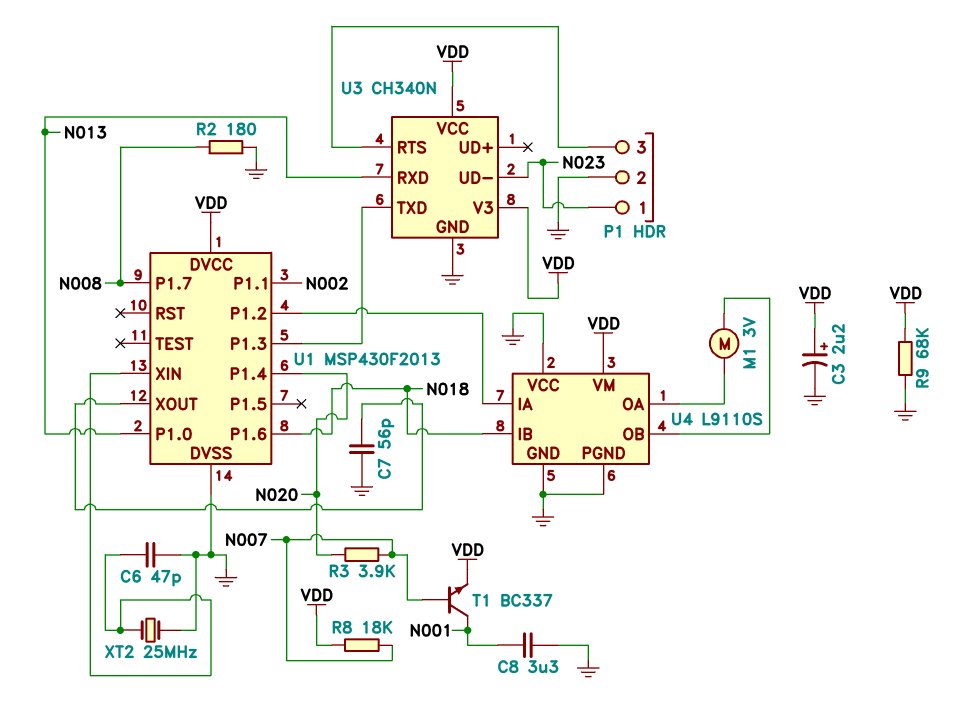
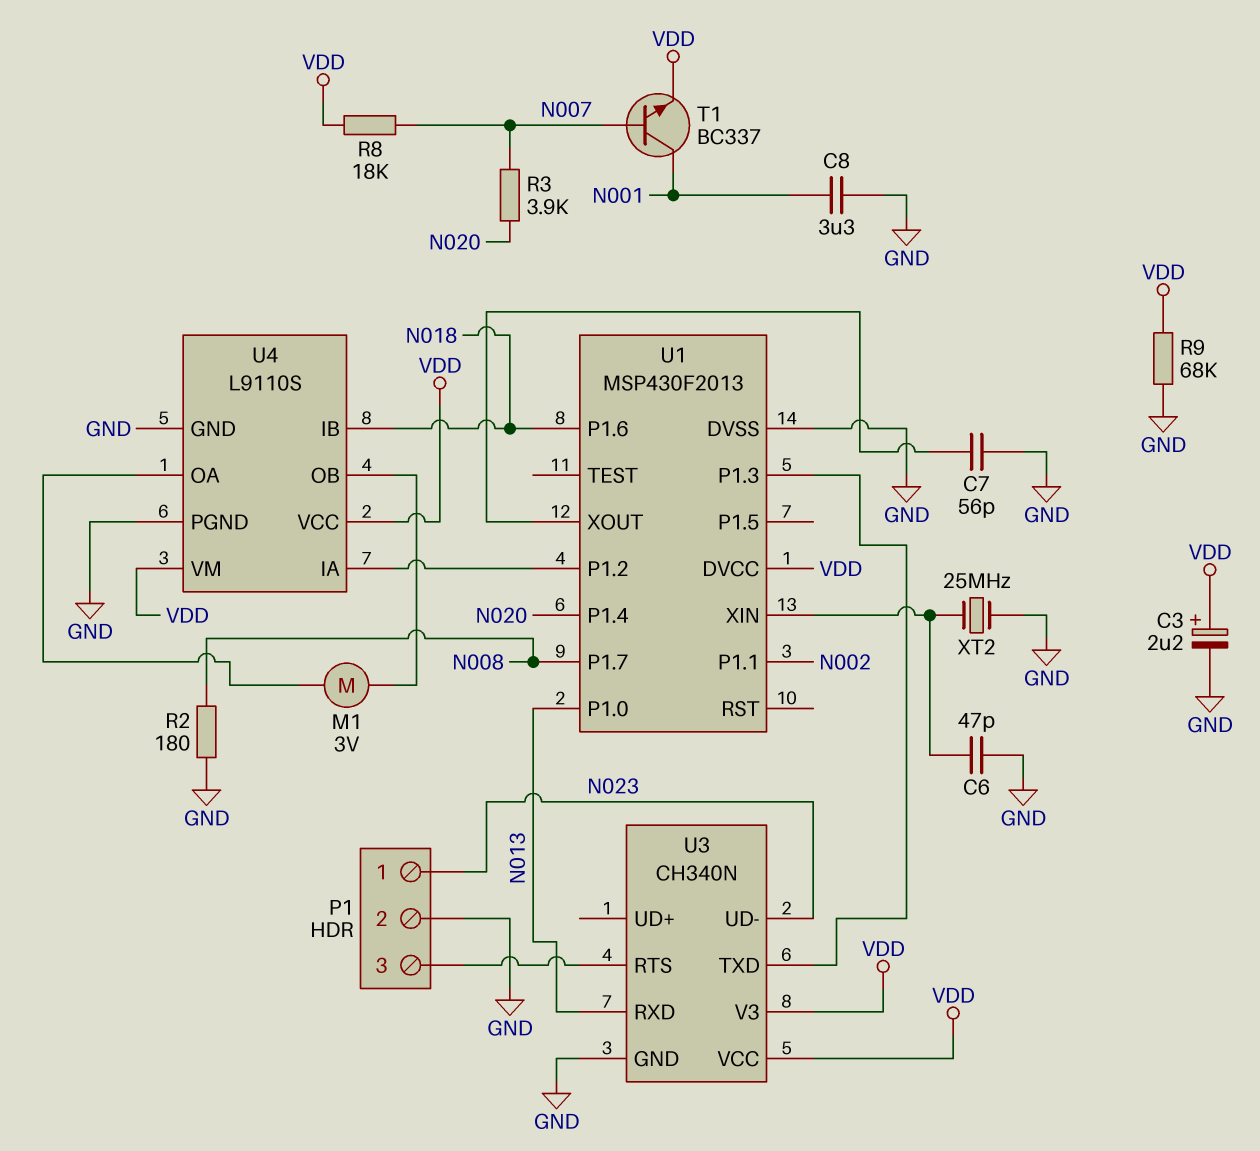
U4 pin VCC: GND -> VDD

